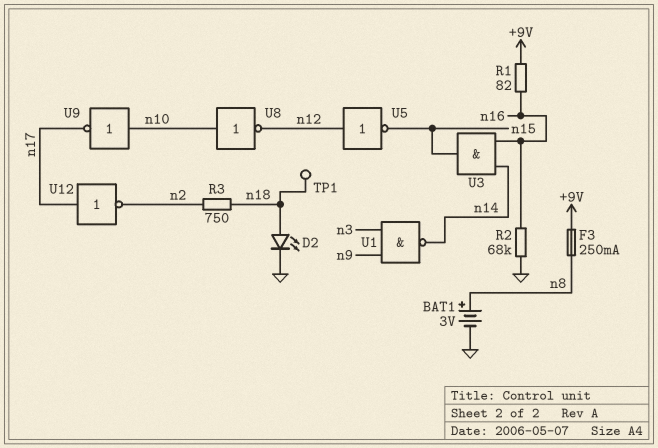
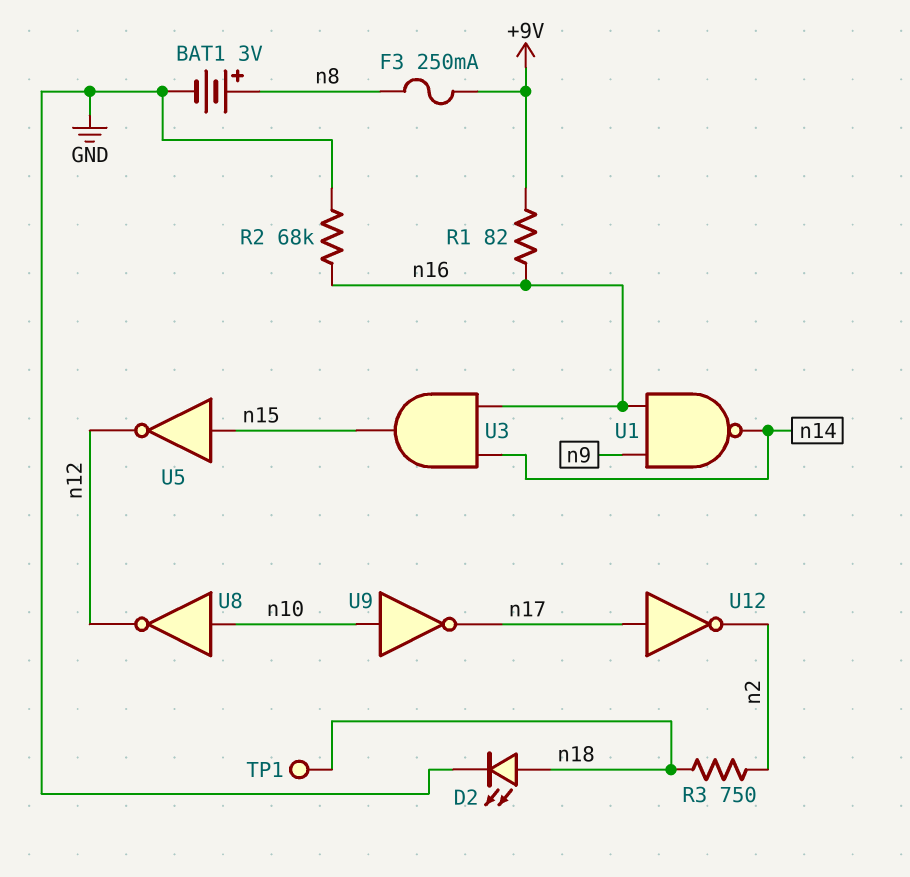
U1: NAND (in n3, in n9, out n14) -> NAND (in n9, in n16, out n14)
U5: NOT (in n12, out n15) -> NOT (in n15, out n12)

